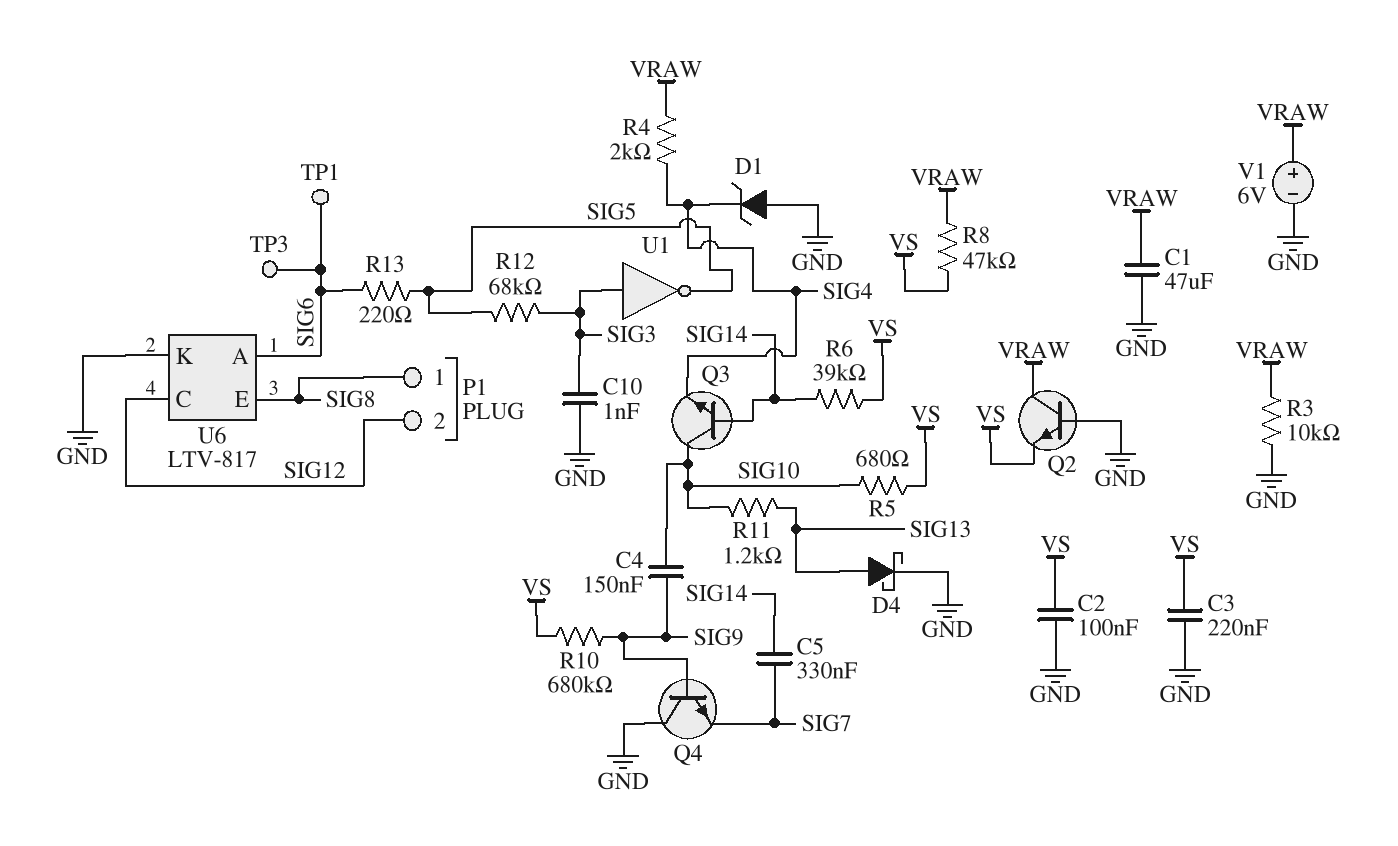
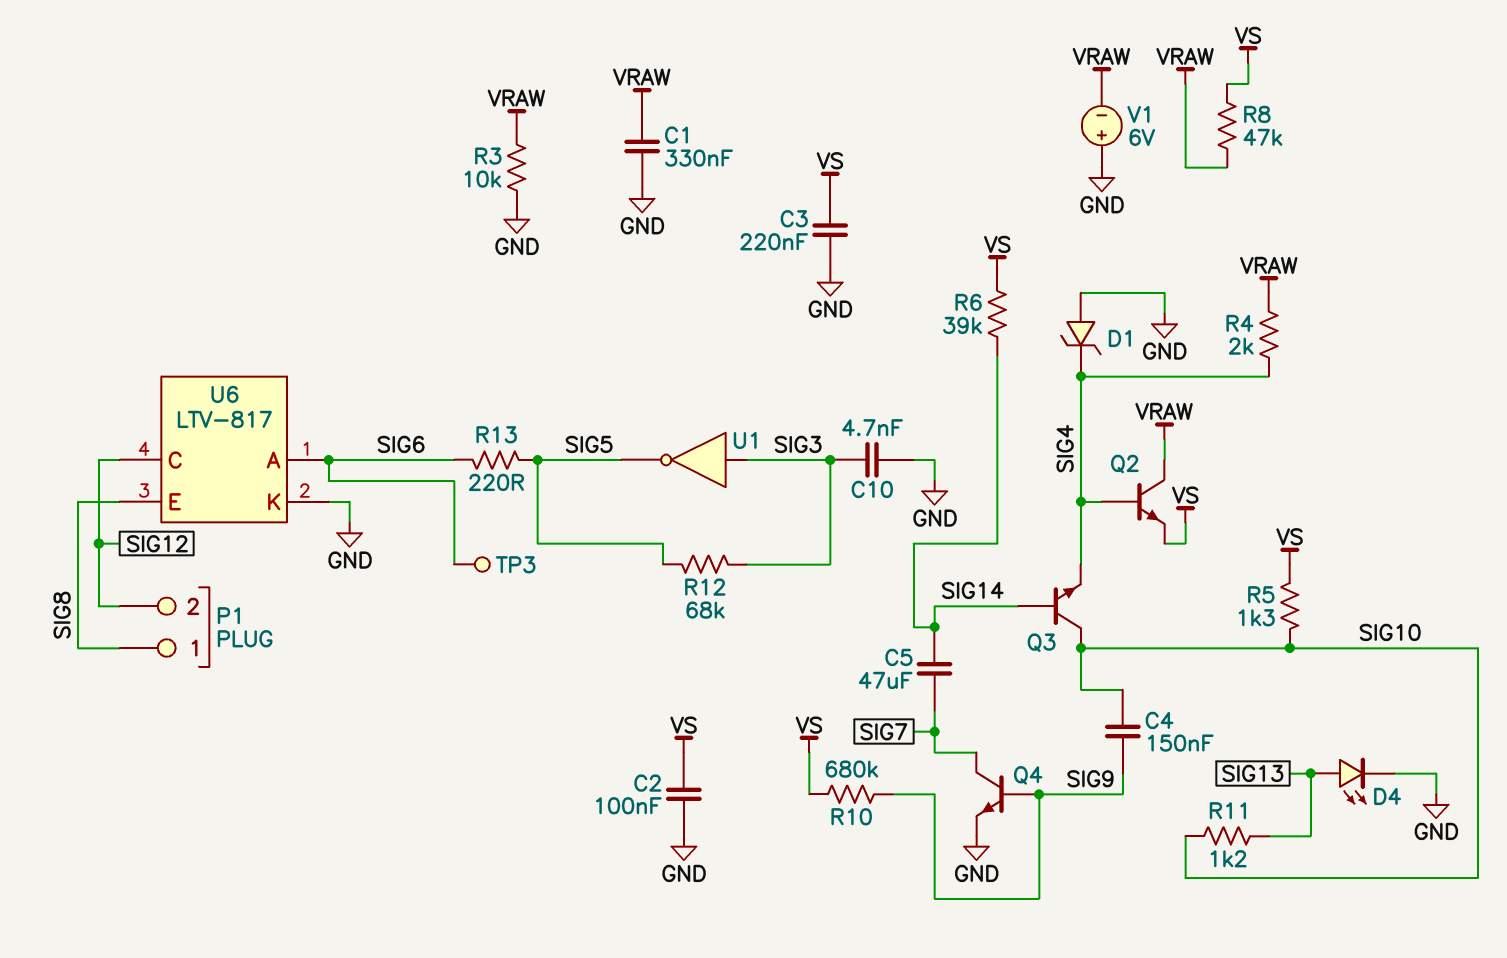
C1: 47uF (GND, VRAW) -> 330nF (GND, VRAW)
C5: 330nF (SIG7, SIG14) -> 47uF (SIG7, SIG14)
C10: 1nF (GND, SIG3) -> 4.7nF (GND, SIG3)
D4: schottky (A SIG13, K GND) -> LED (A SIG13, K GND)
Q2: NPN (B GND, C VRAW, E VS) -> NPN (B SIG4, C VRAW, E VS)
Q4: NPN (B SIG9, C GND, E SIG7) -> NPN (B SIG9, C SIG7, E GND)
R5: 680 (SIG10, VS) -> 1.3k (SIG10, VS)
TP1: test point (SIG6) -> none
V1: 6V (plus VRAW, minus GND) -> 6V (plus GND, minus VRAW)

